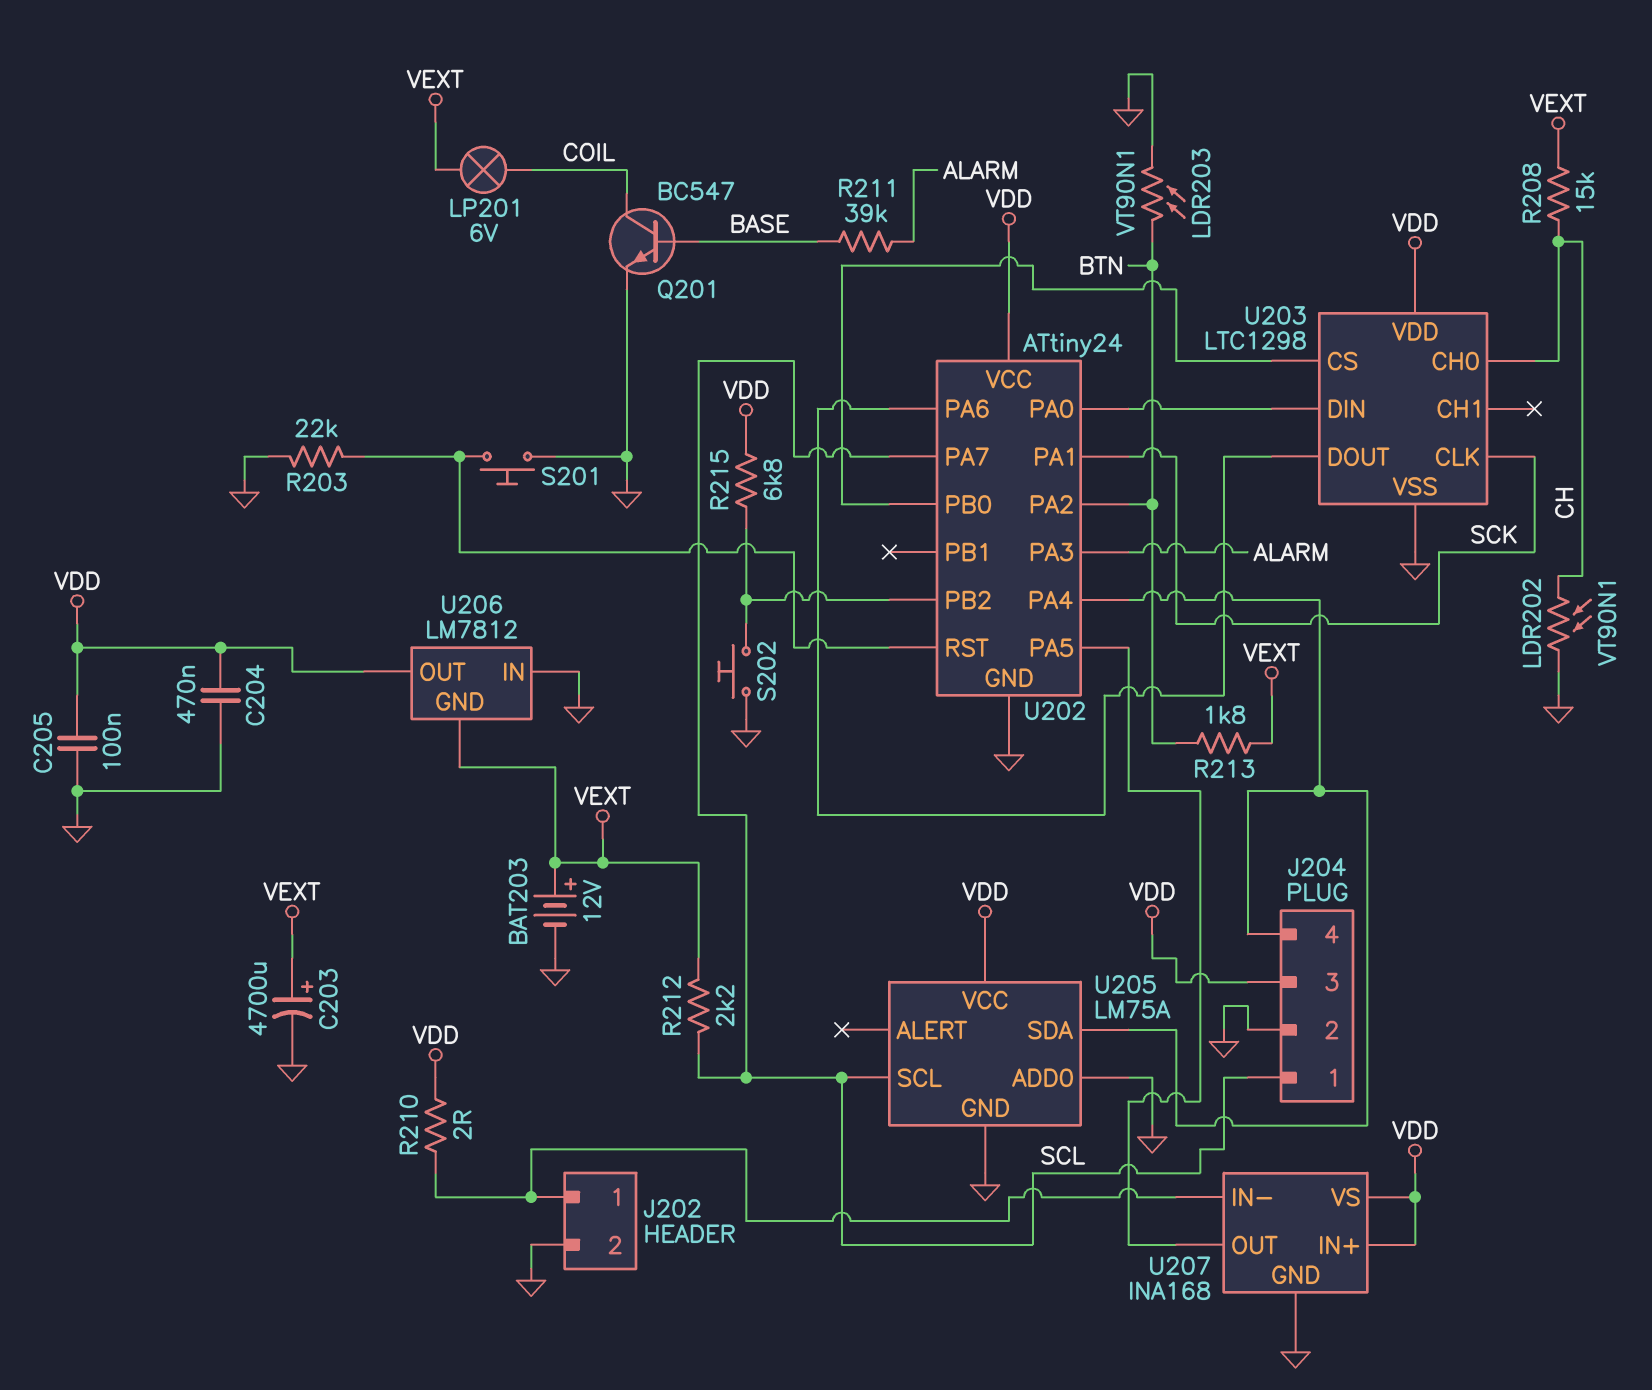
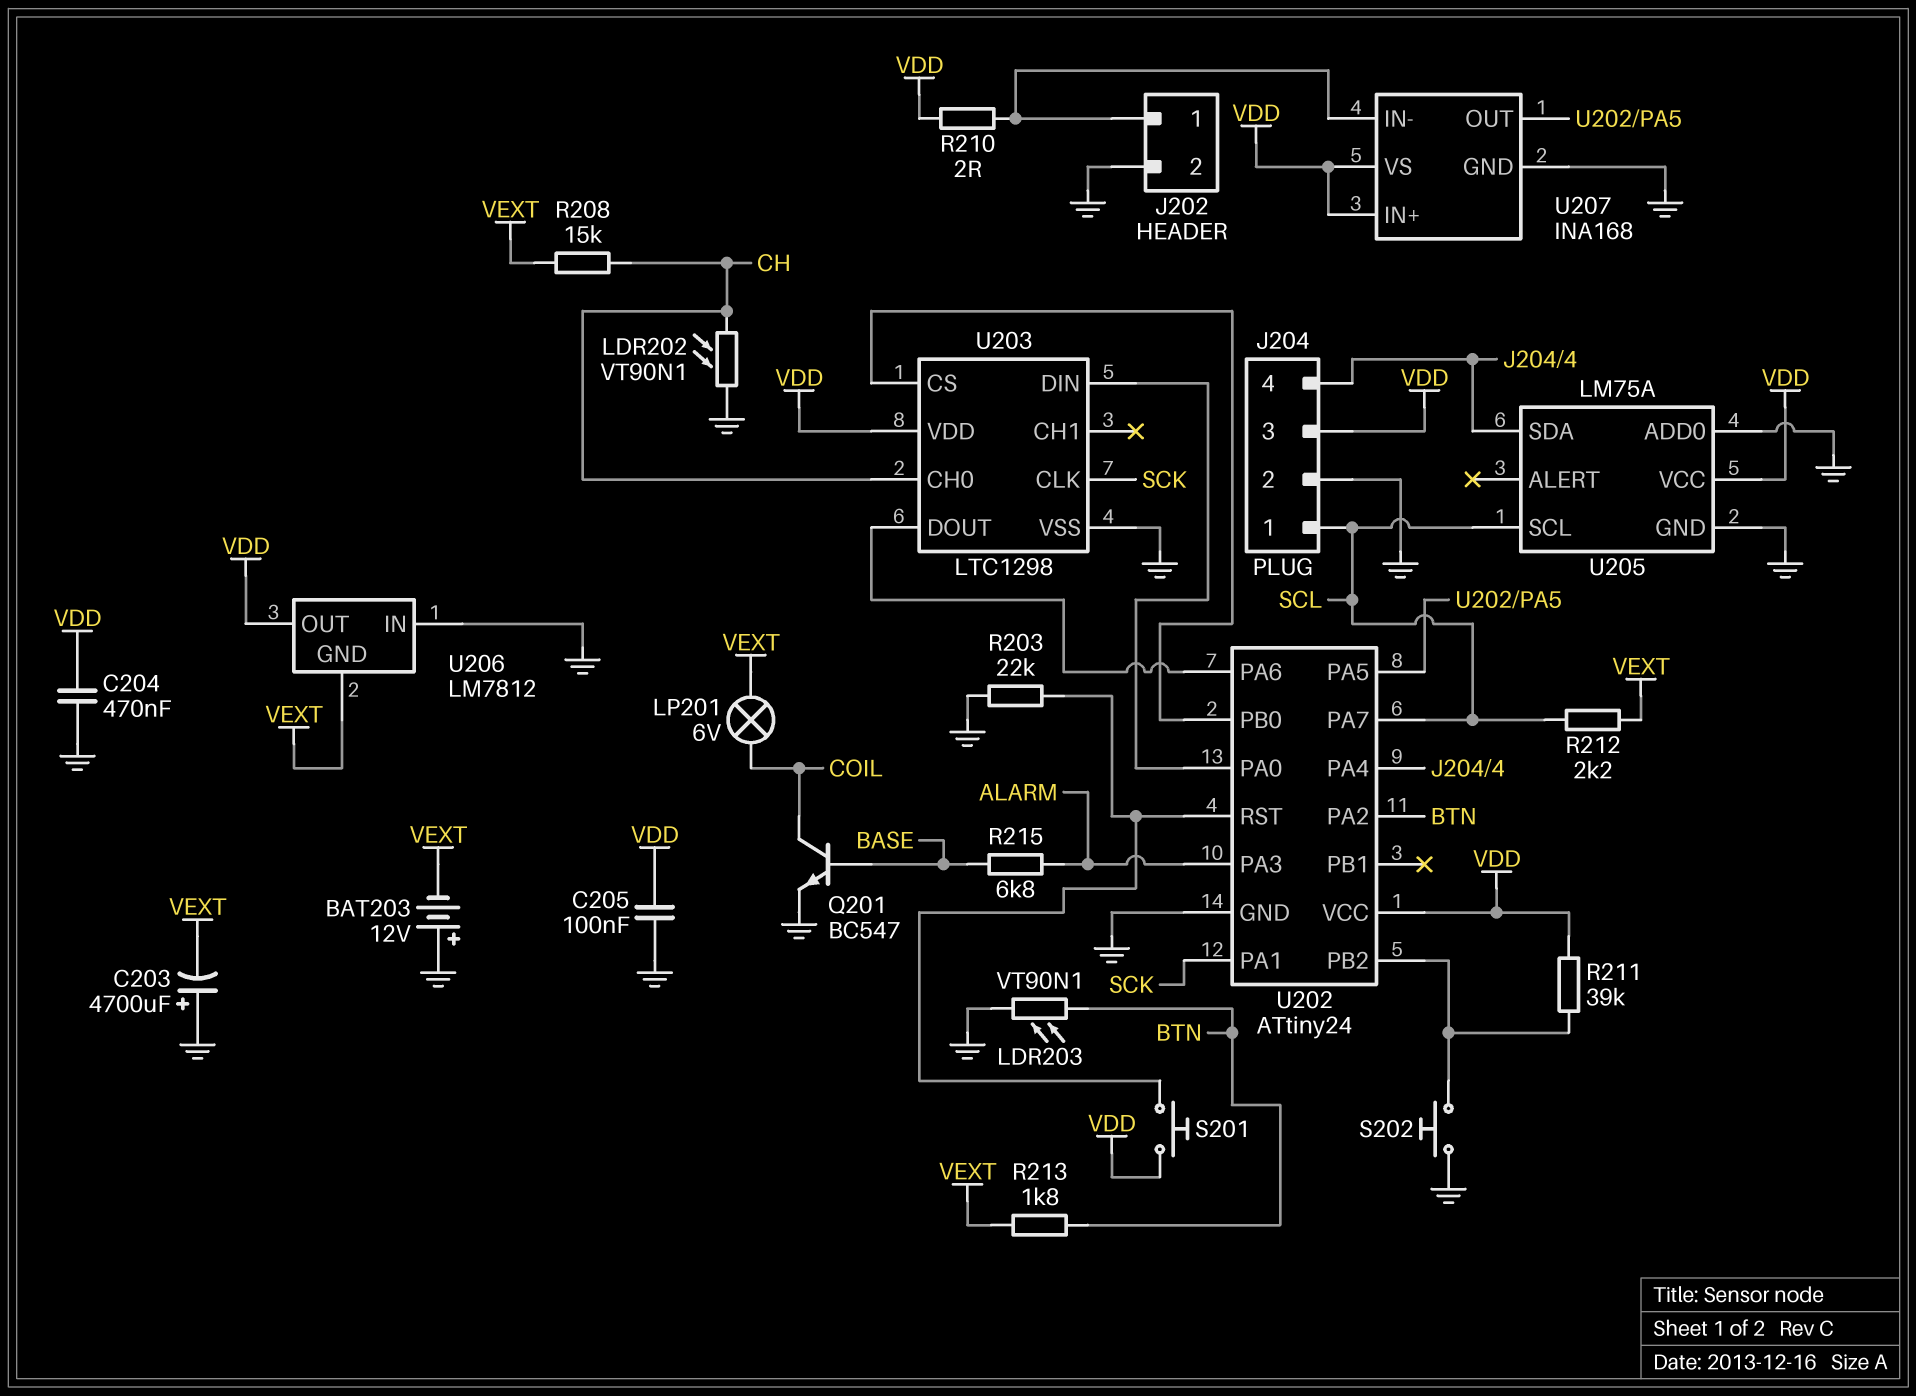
BAT203: 12V (plus VEXT, minus GND) -> 12V (plus GND, minus VEXT)
C203: 4700uF (plus VEXT, minus GND) -> 4700uF (plus GND, minus VEXT)
R211: 39k (ALARM, BASE) -> 39k (U202/PB2, VDD)
R215: 6.8k (U202/PB2, VDD) -> 6.8k (ALARM, BASE)
S201: button (GND, U202/RST) -> button (U202/RST, VDD)

